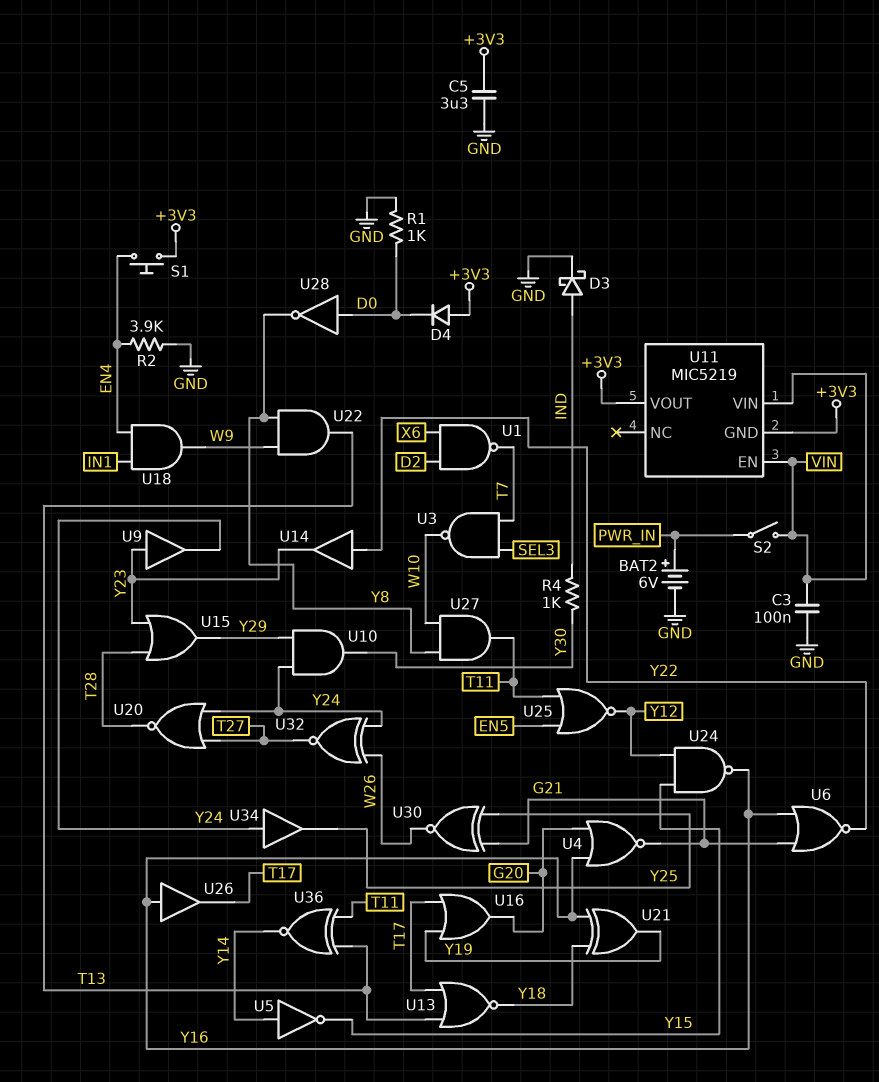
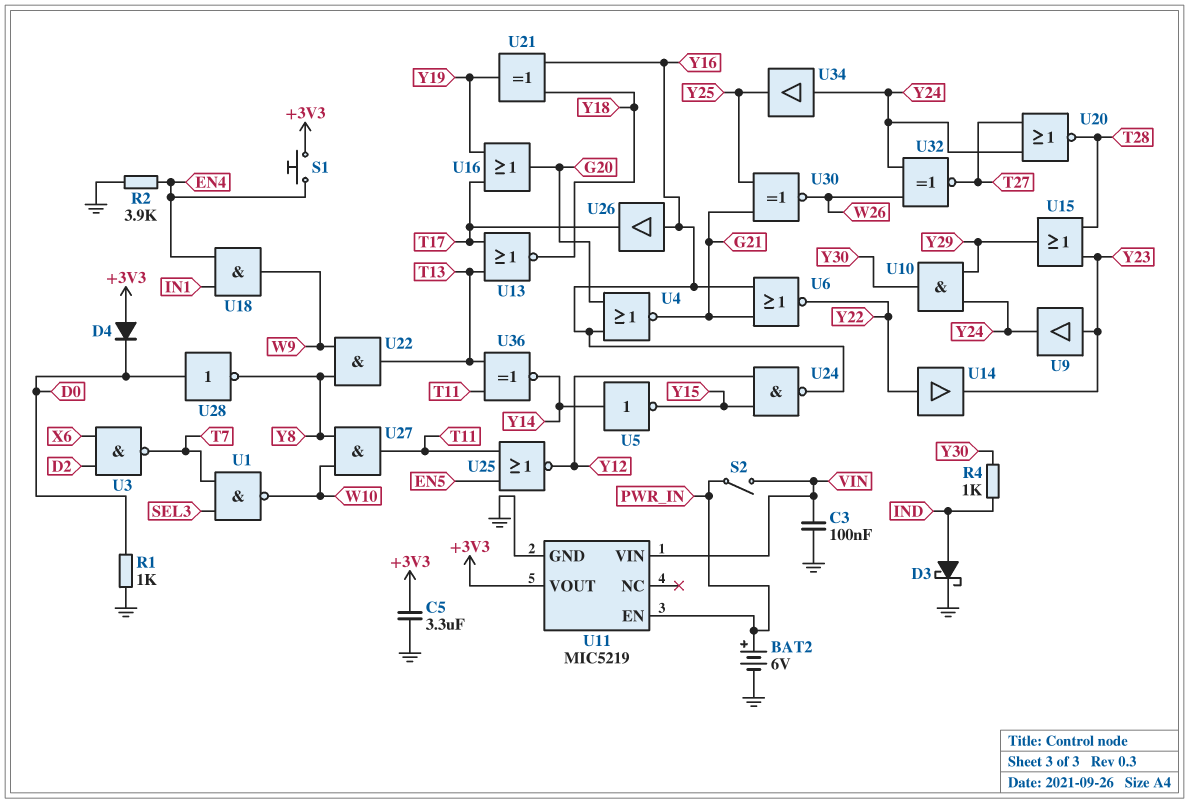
U1: NAND (in D2, in X6, out T7) -> NAND (in SEL3, in T7, out W10)
U3: NAND (in SEL3, in T7, out W10) -> NAND (in D2, in X6, out T7)
U11 pin EN: VIN -> PWR_IN
U11 pin GND: +3V3 -> GND

